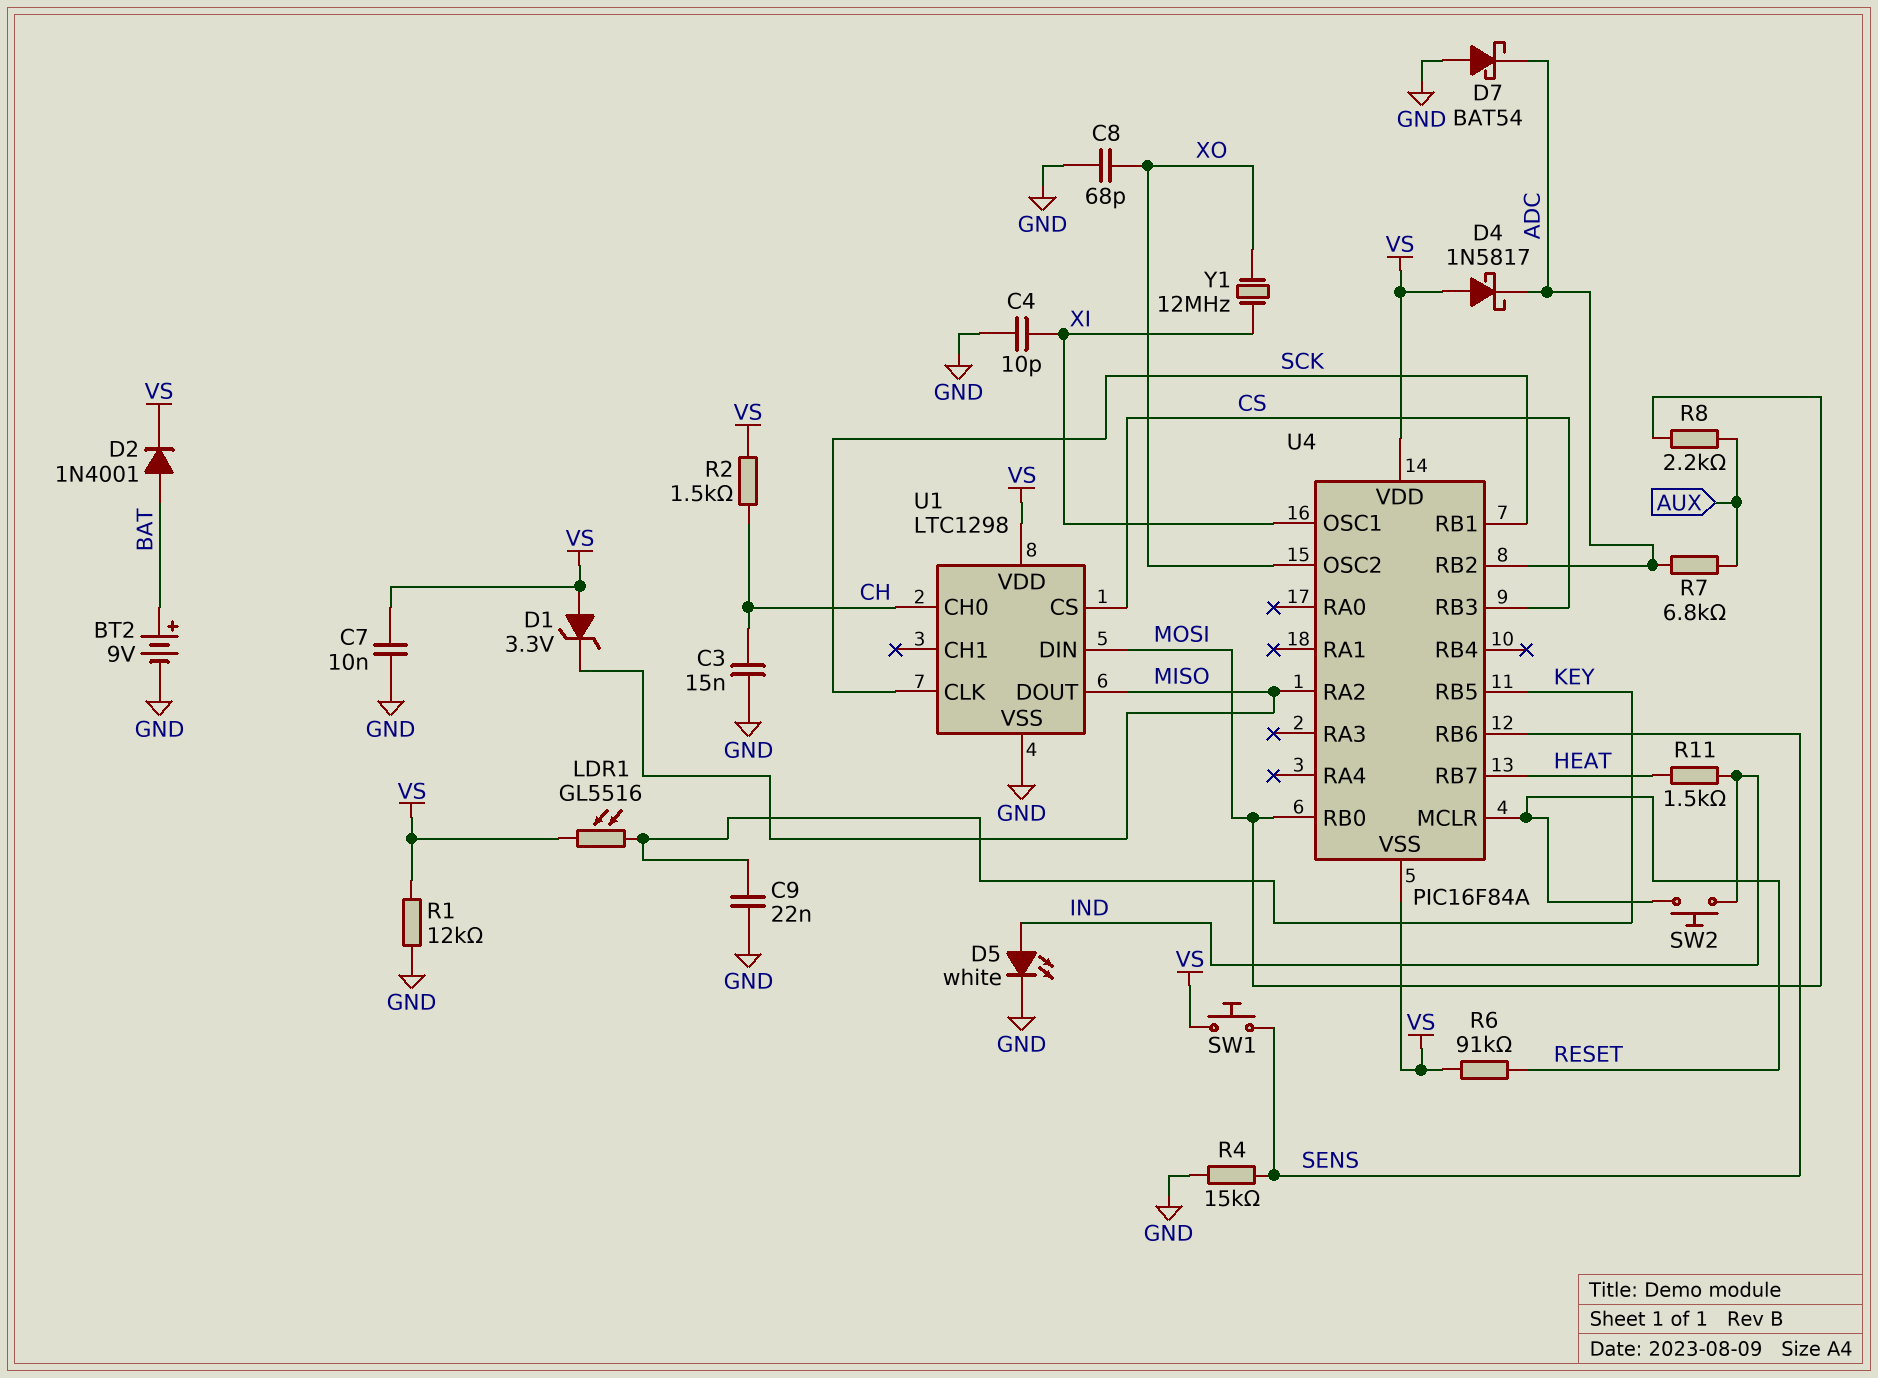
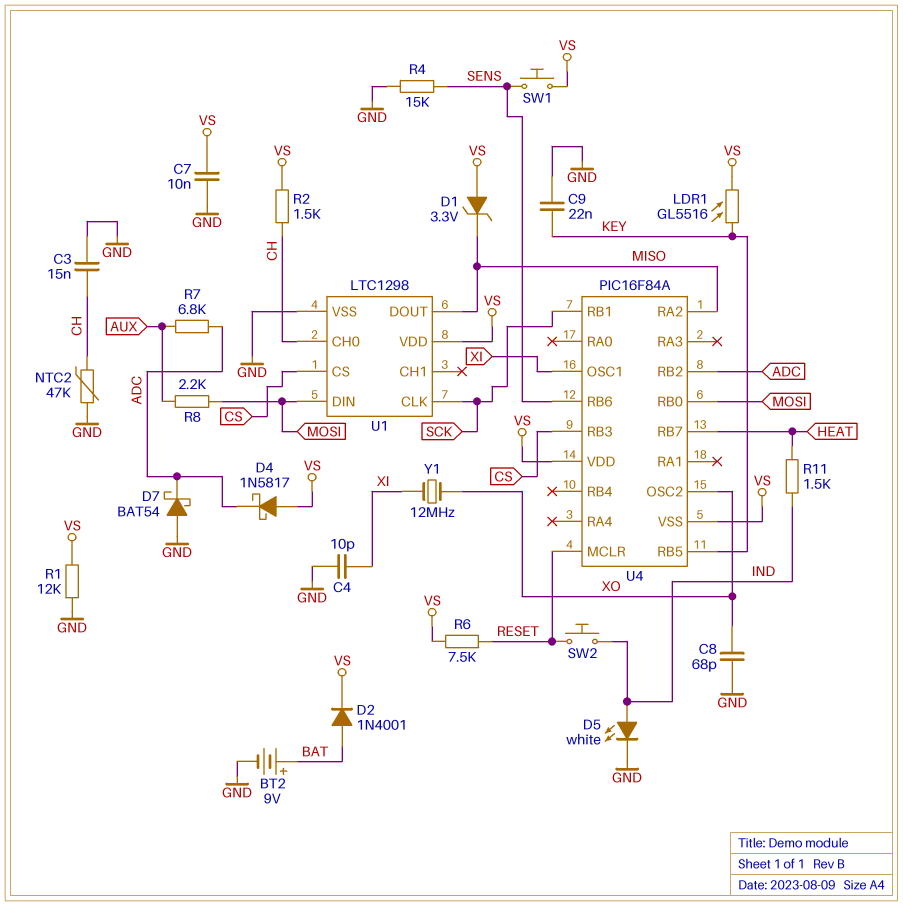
NTC2: none -> 47k (CH, GND)
R6: 91k (RESET, VS) -> 7.5k (RESET, VS)

